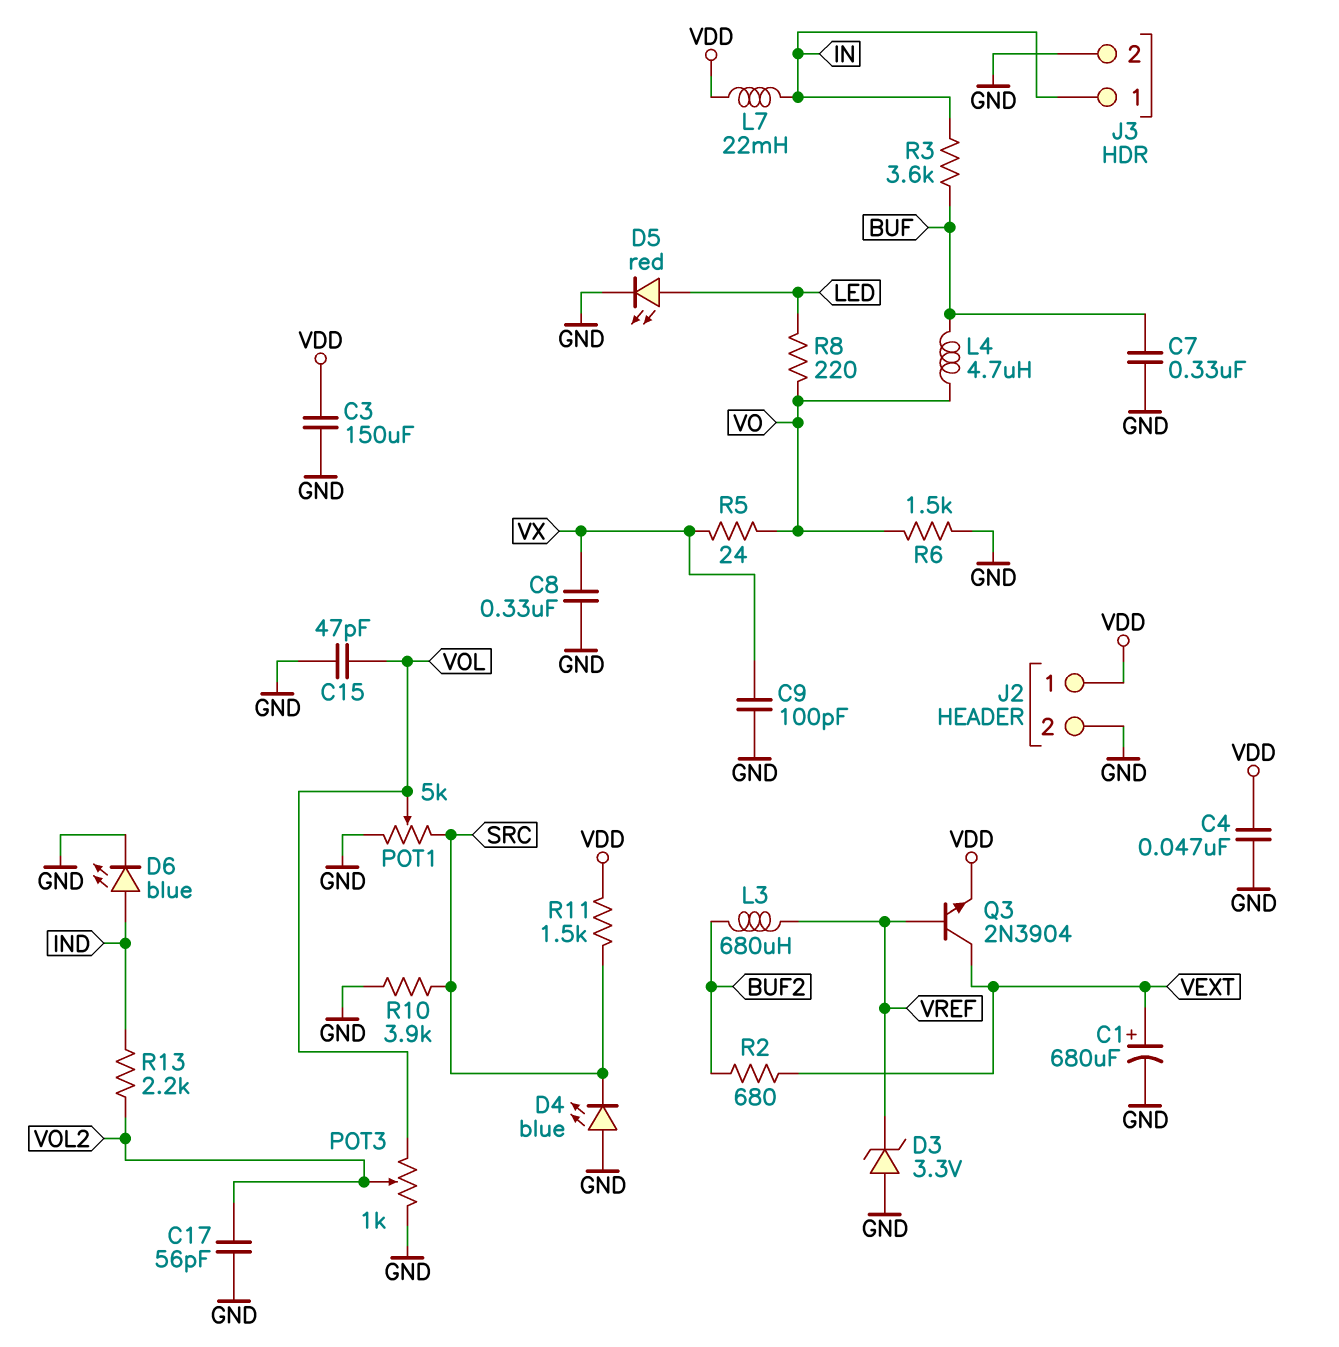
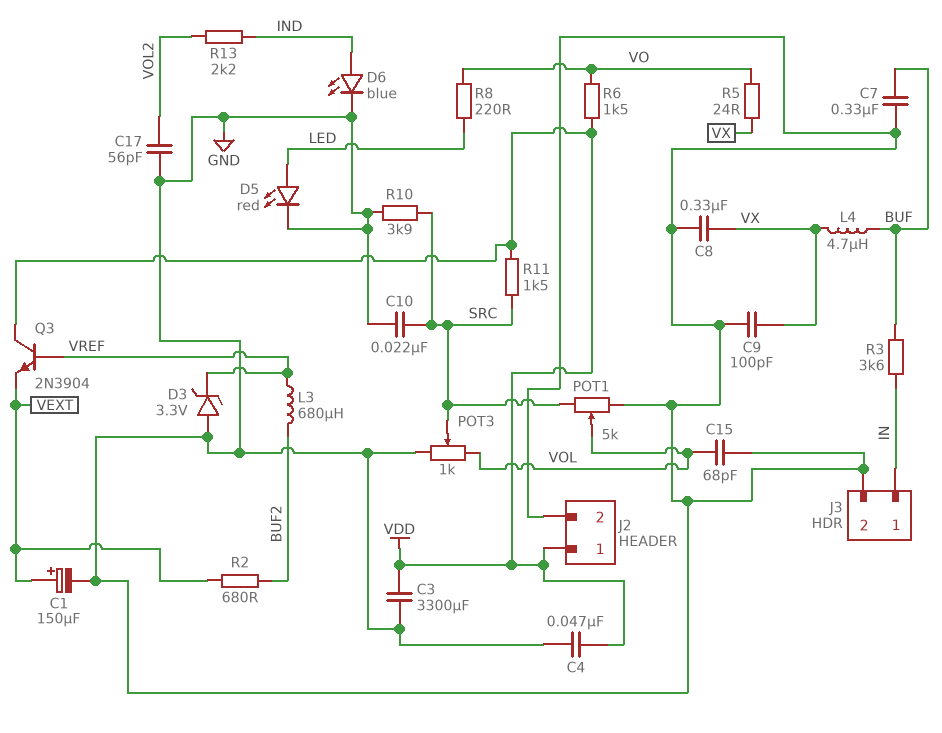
C1: 680uF (plus VEXT, minus GND) -> 150uF (plus VEXT, minus GND)
C3: 150uF (GND, VDD) -> 3300uF (GND, VDD)
C10: none -> 22nF (GND, SRC)
C15: 47pF (GND, VOL) -> 68pF (GND, VOL)
D4: LED blue (A GND, K SRC) -> none
L4: 4.7uH (BUF, VO) -> 4.7uH (BUF, VX)
L7: 22mH (IN, VDD) -> none
POT3: 1k (GND, VOL, wiper VOL2) -> 1k (GND, VOL, wiper SRC)
Q3: NPN 2N3904 (B VREF, C VEXT, E VDD) -> NPN 2N3904 (B VREF, C VDD, E VEXT)
R6: 1.5k (GND, VO) -> 1.5k (VDD, VO)

